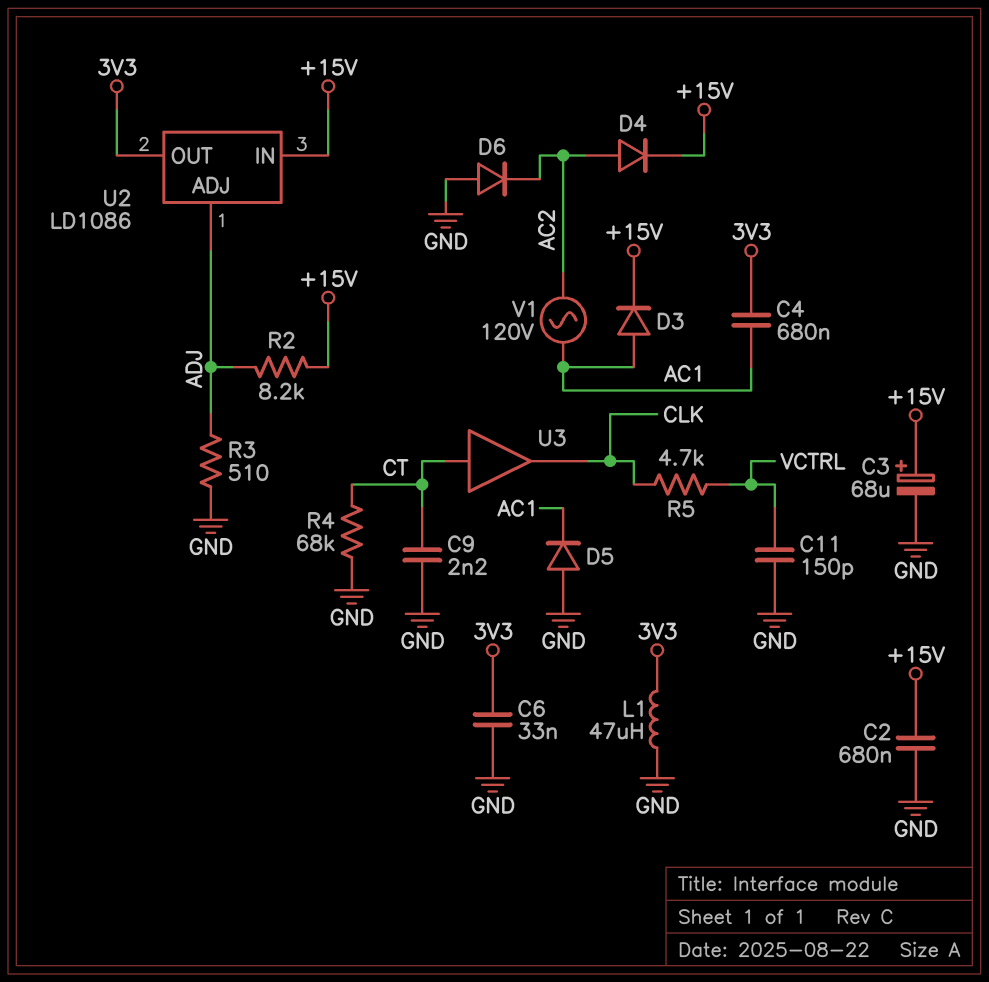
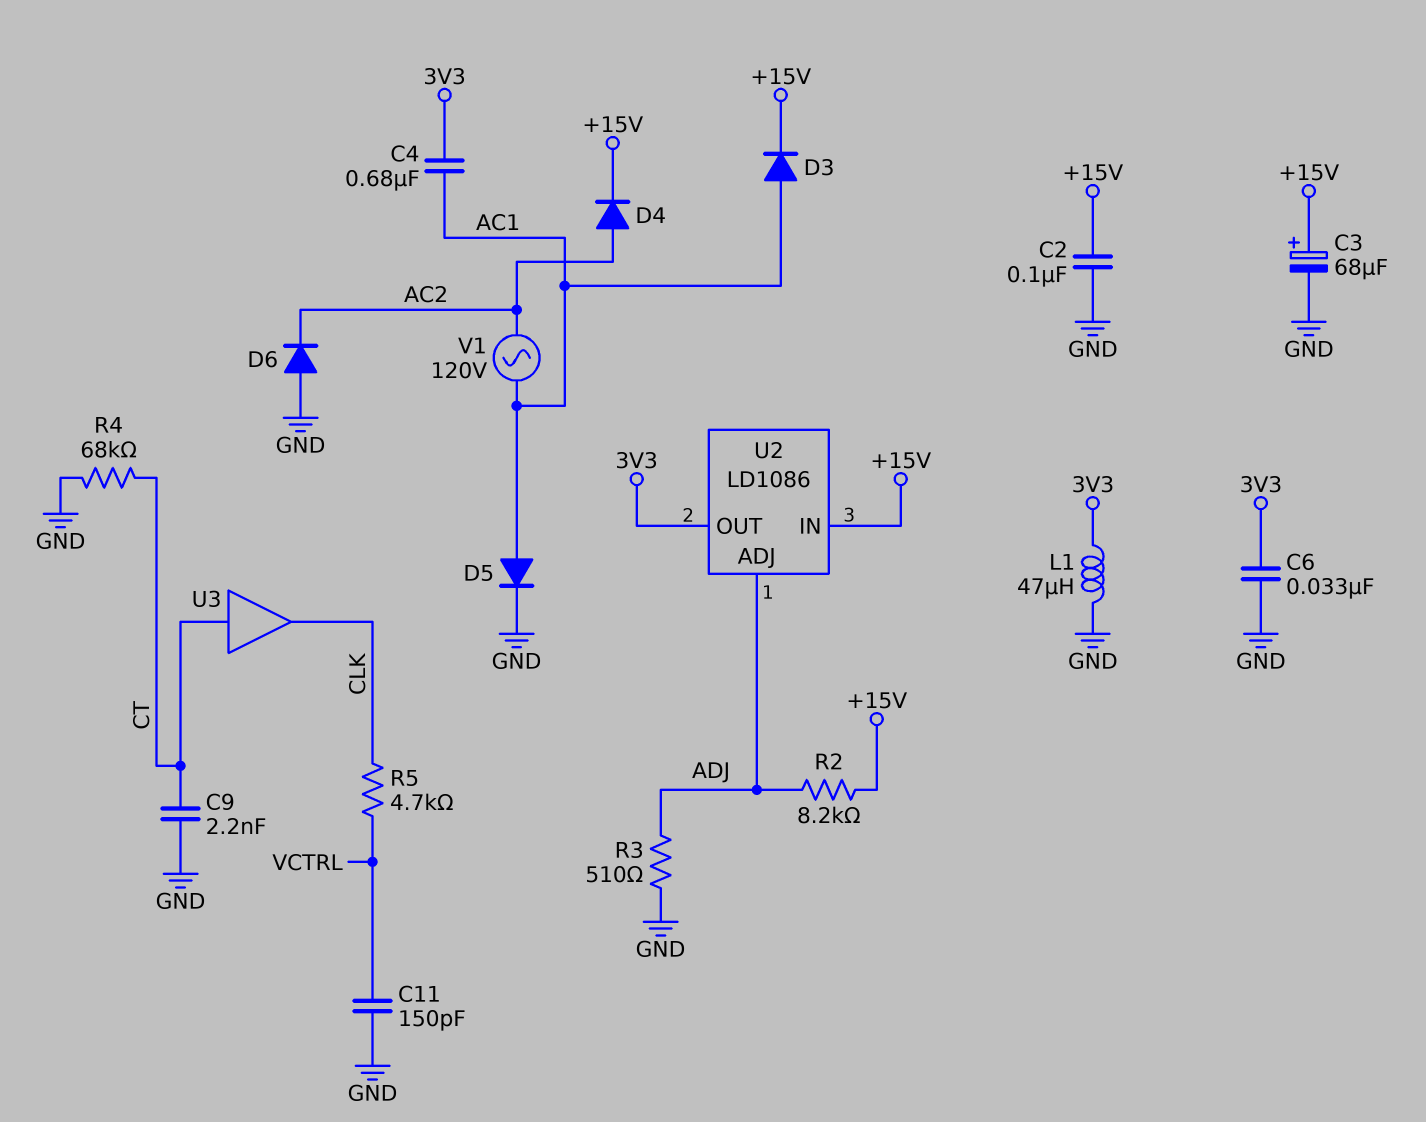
C2: 680nF (+15V, GND) -> 100nF (+15V, GND)
D5: diode (A GND, K AC1) -> diode (A AC1, K GND)

